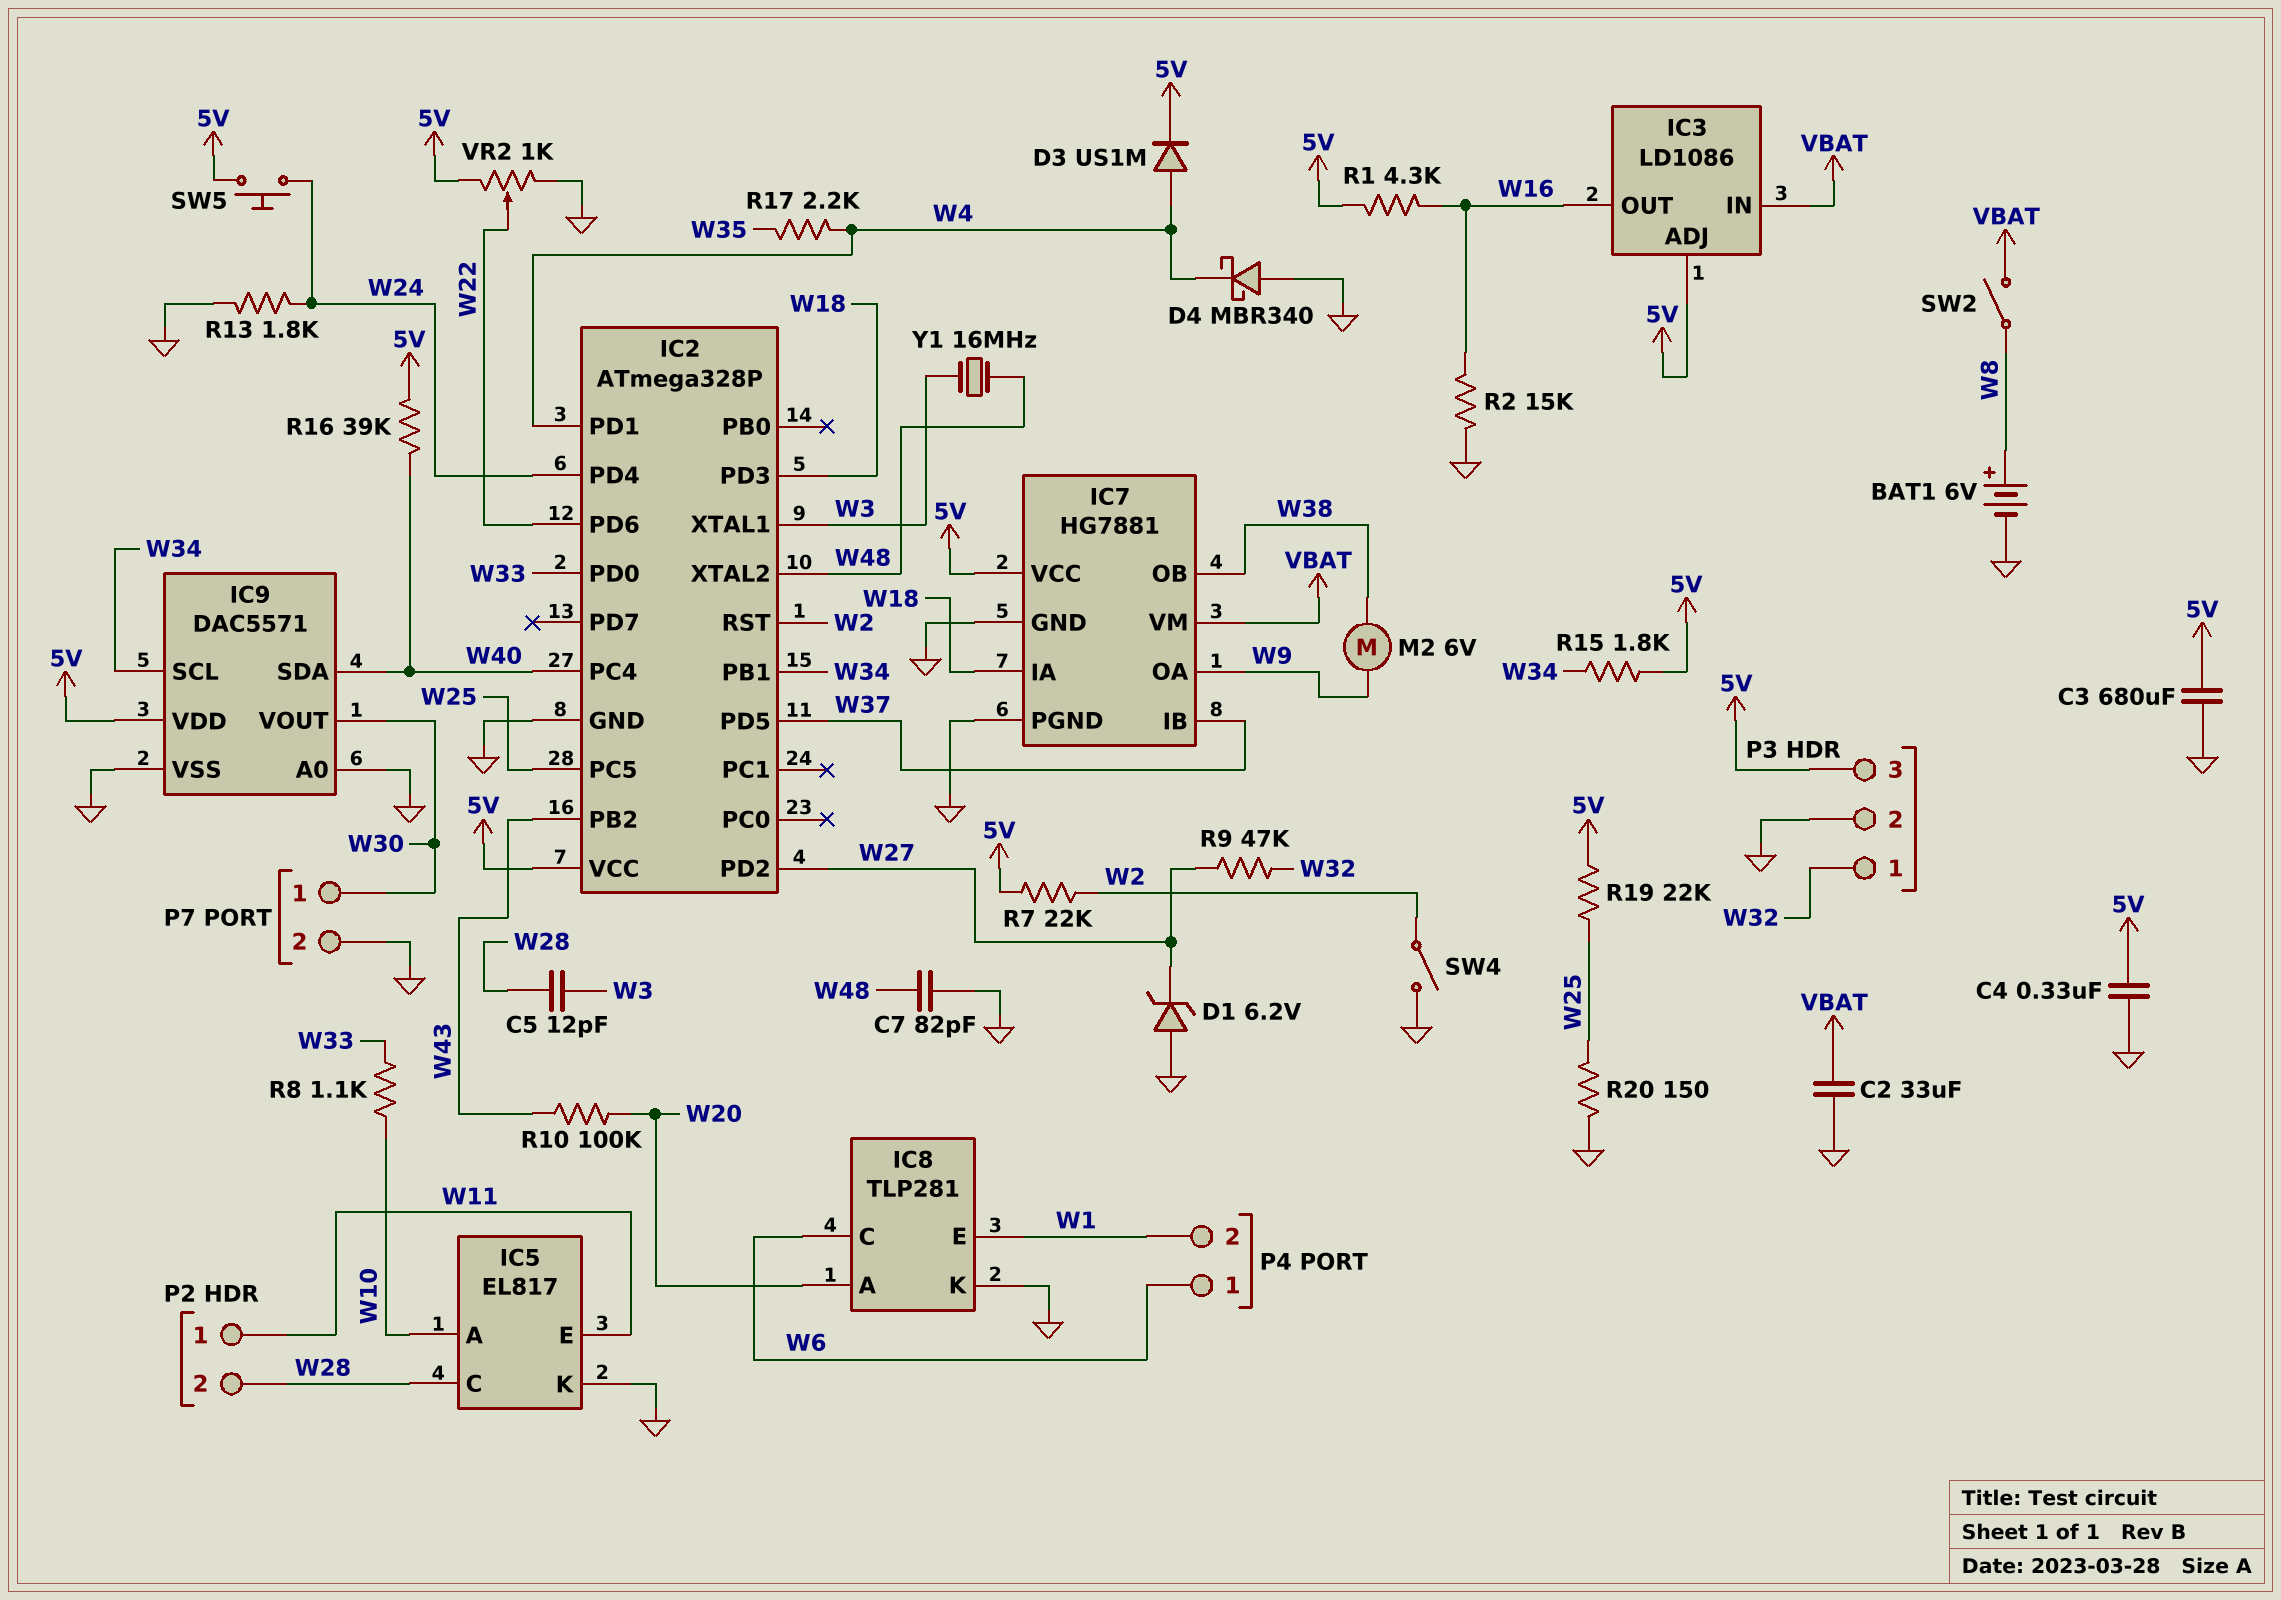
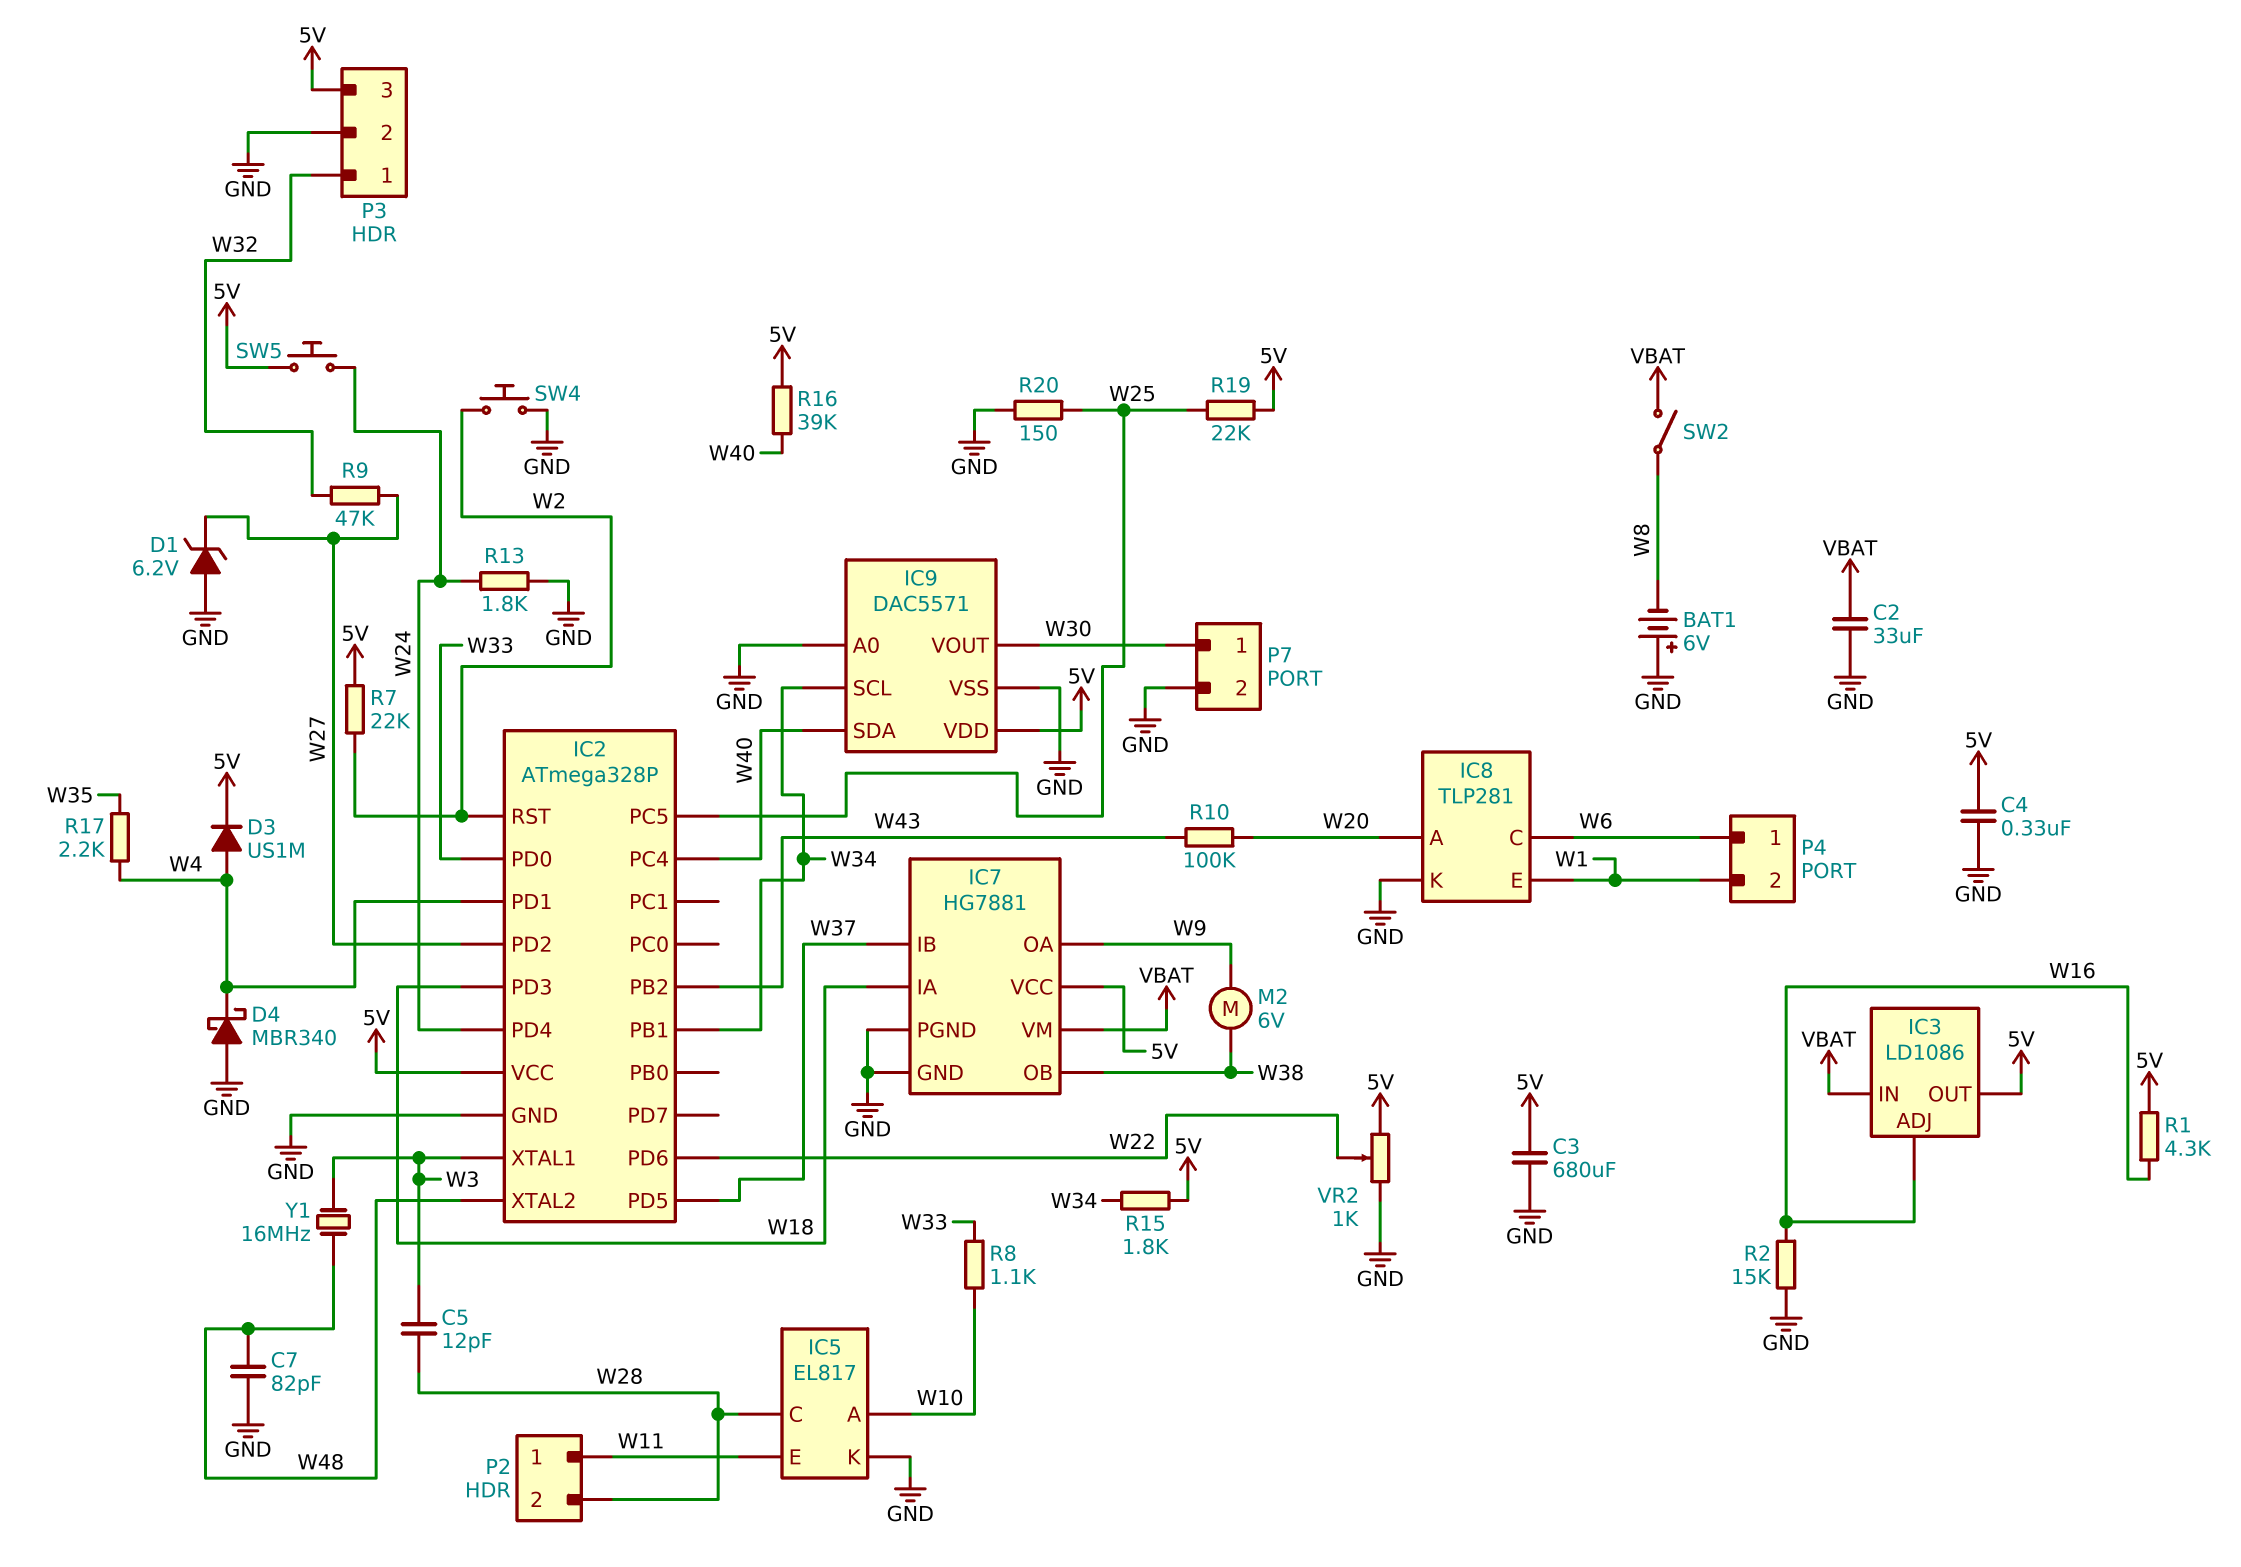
BAT1: 6V (plus W8, minus GND) -> 6V (plus GND, minus W8)
IC3 pin ADJ: 5V -> W16
IC3 pin OUT: W16 -> 5V
SW4: switch (GND, W2) -> button (GND, W2)

